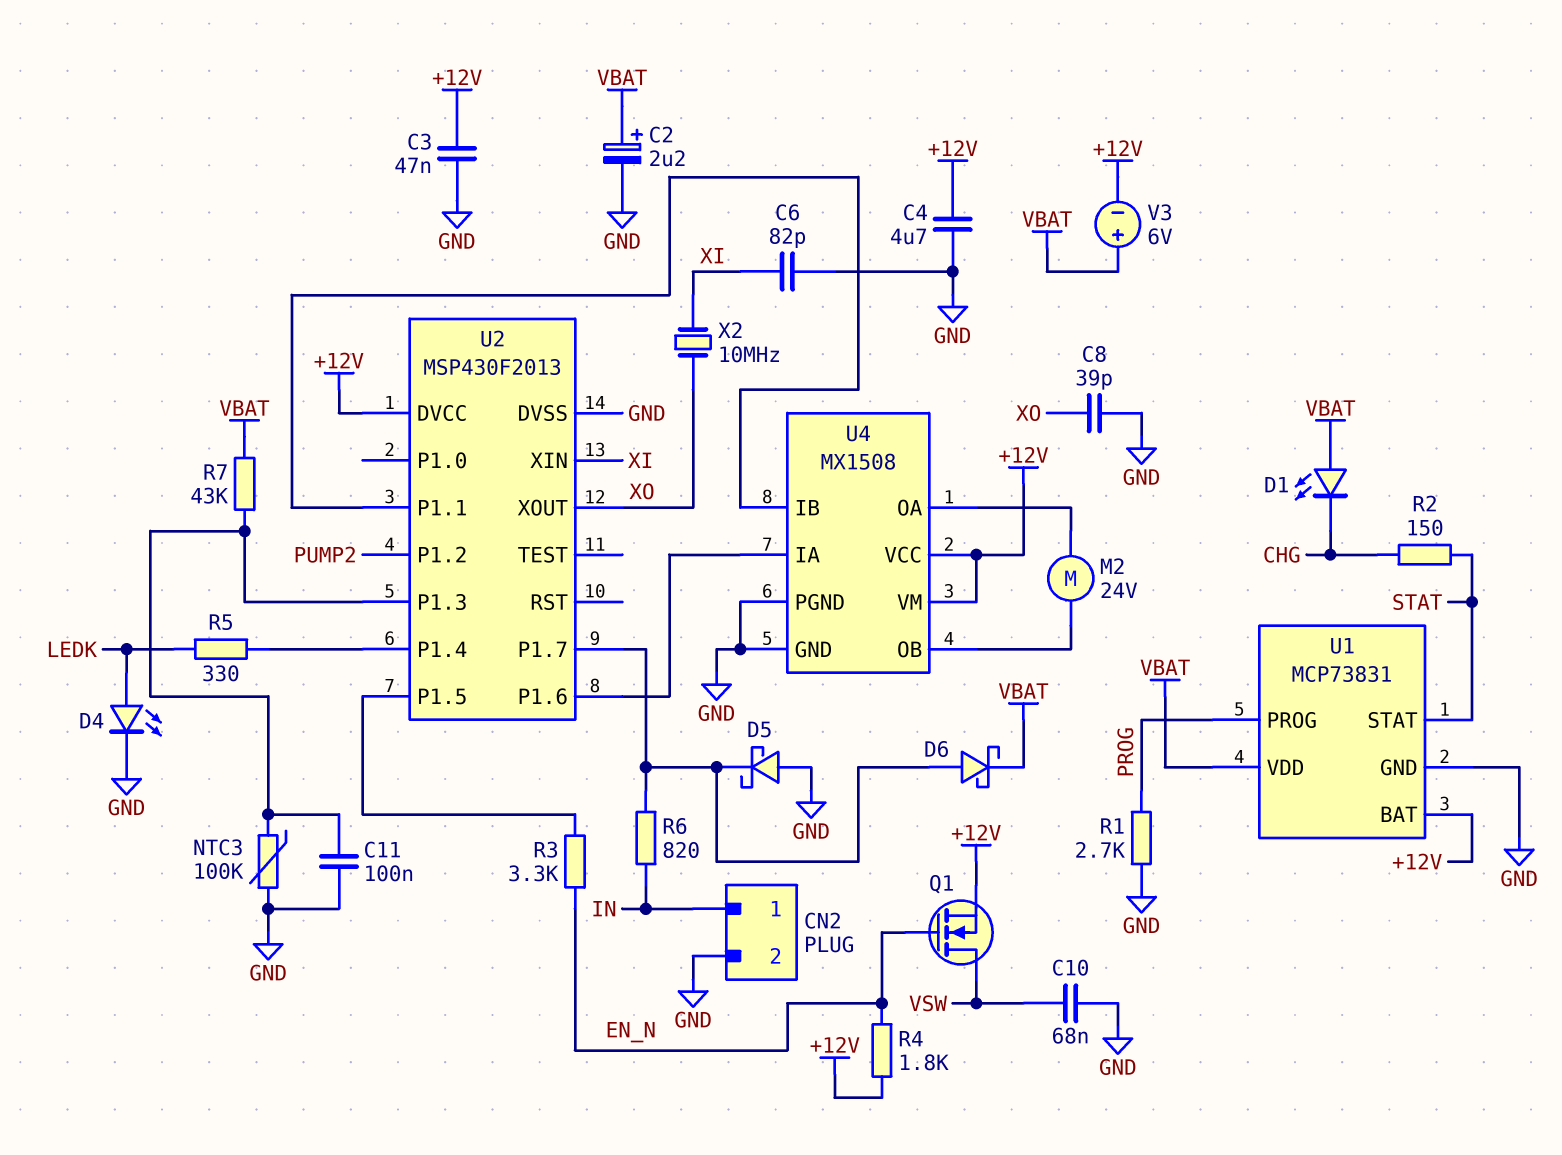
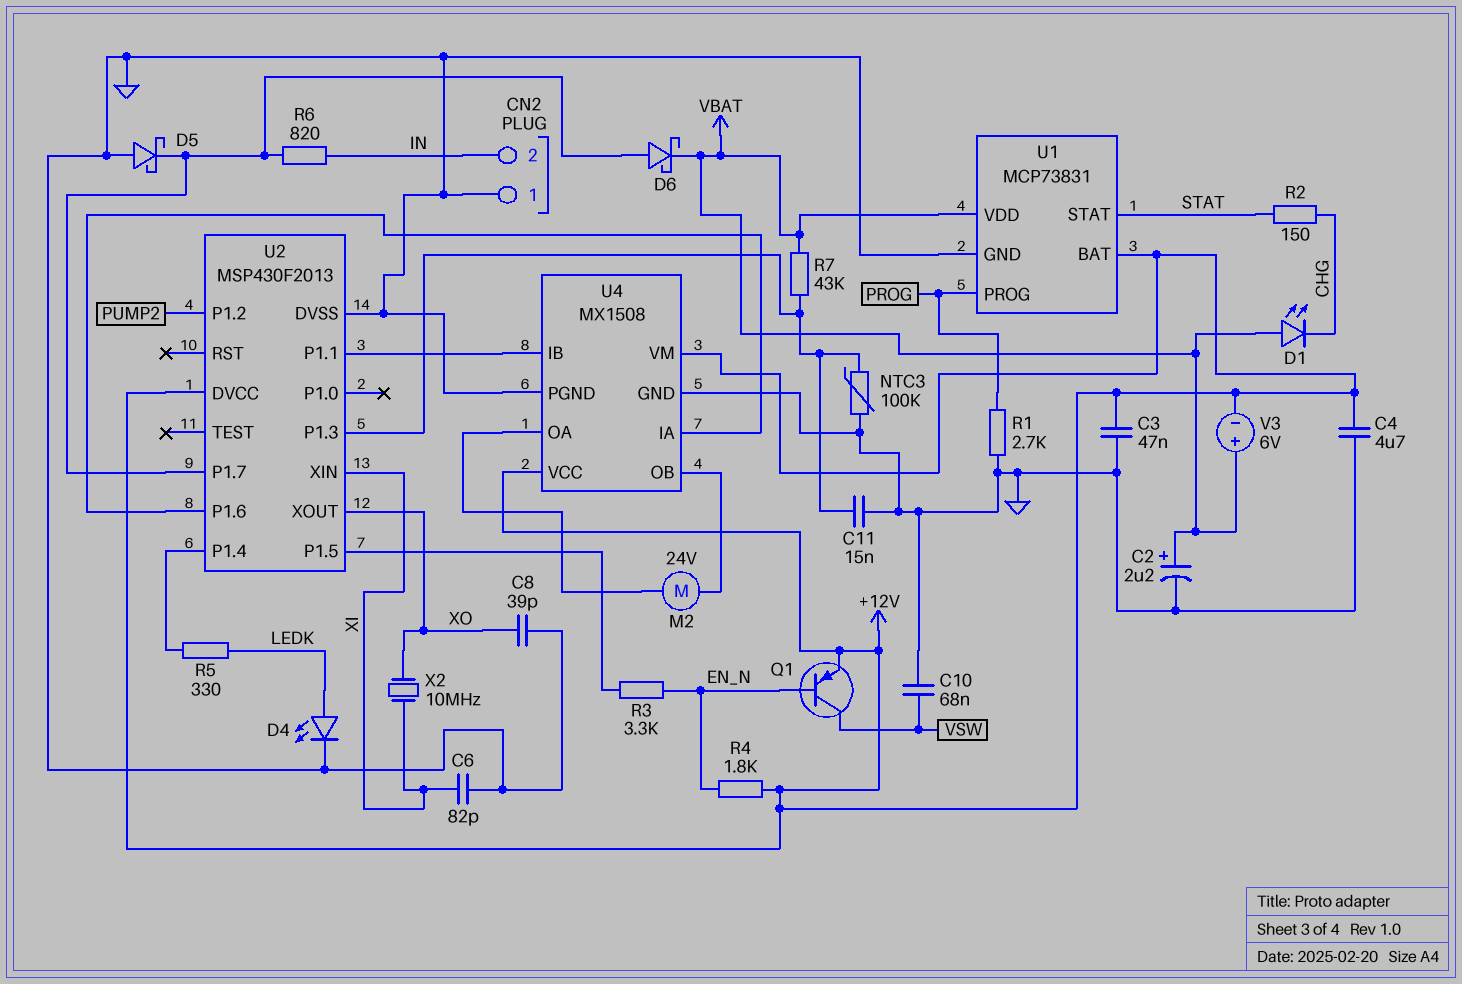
C11: 100nF (GND, U2/P1.3) -> 15nF (GND, U2/P1.3)
CN2 pin 1: IN -> GND
CN2 pin 2: GND -> IN
Q1: NMOS (G EN_N, D VSW, S +12V) -> PNP (B EN_N, C VSW, E +12V)

